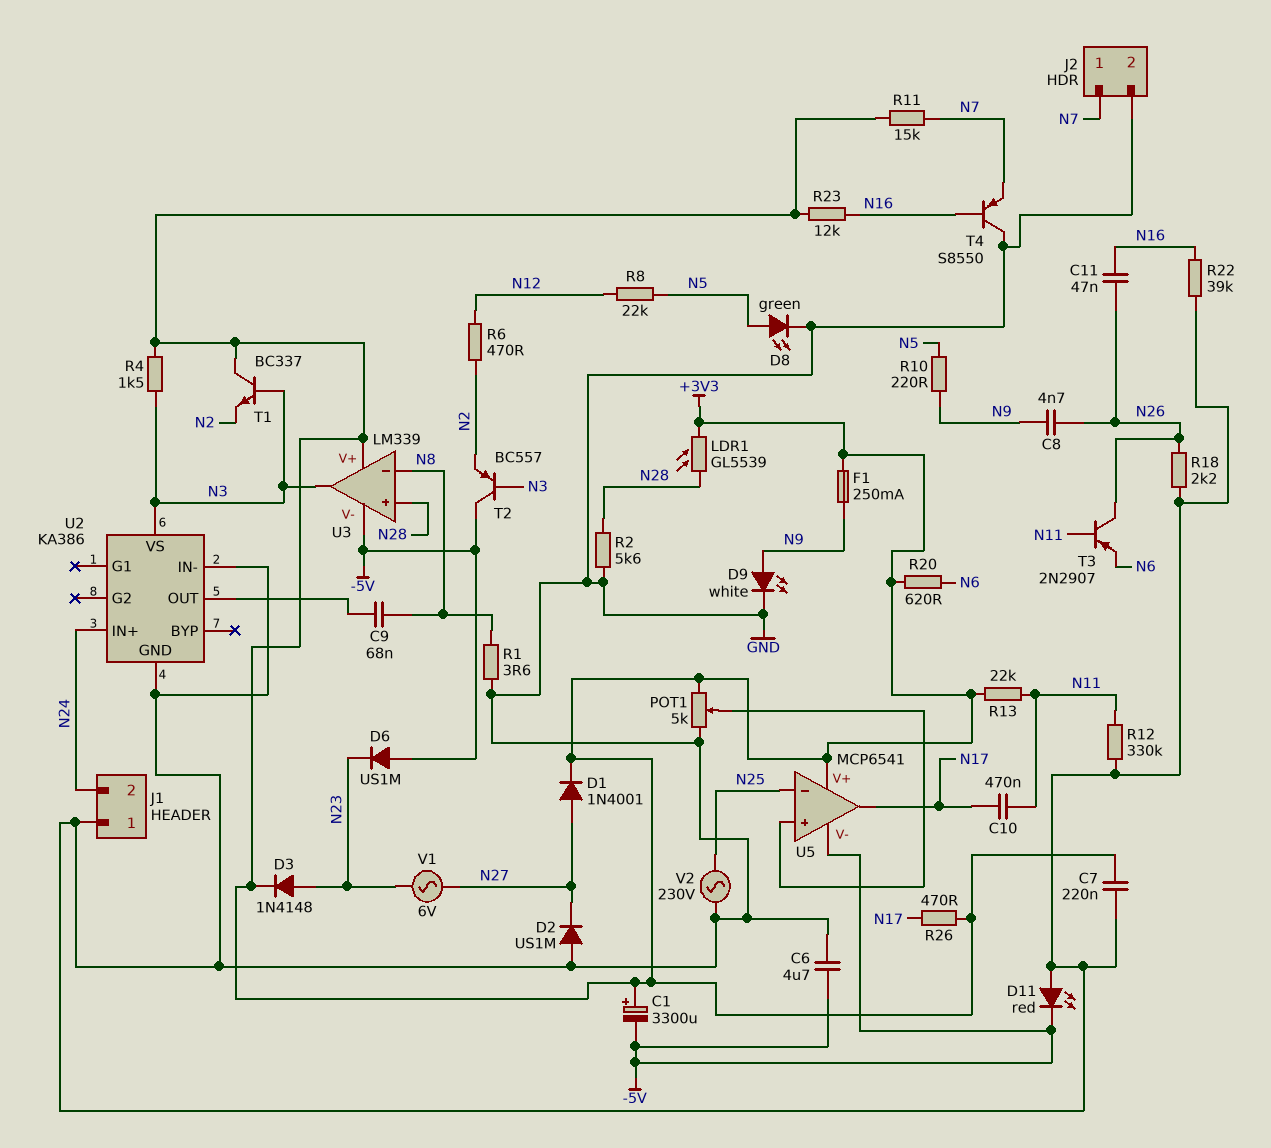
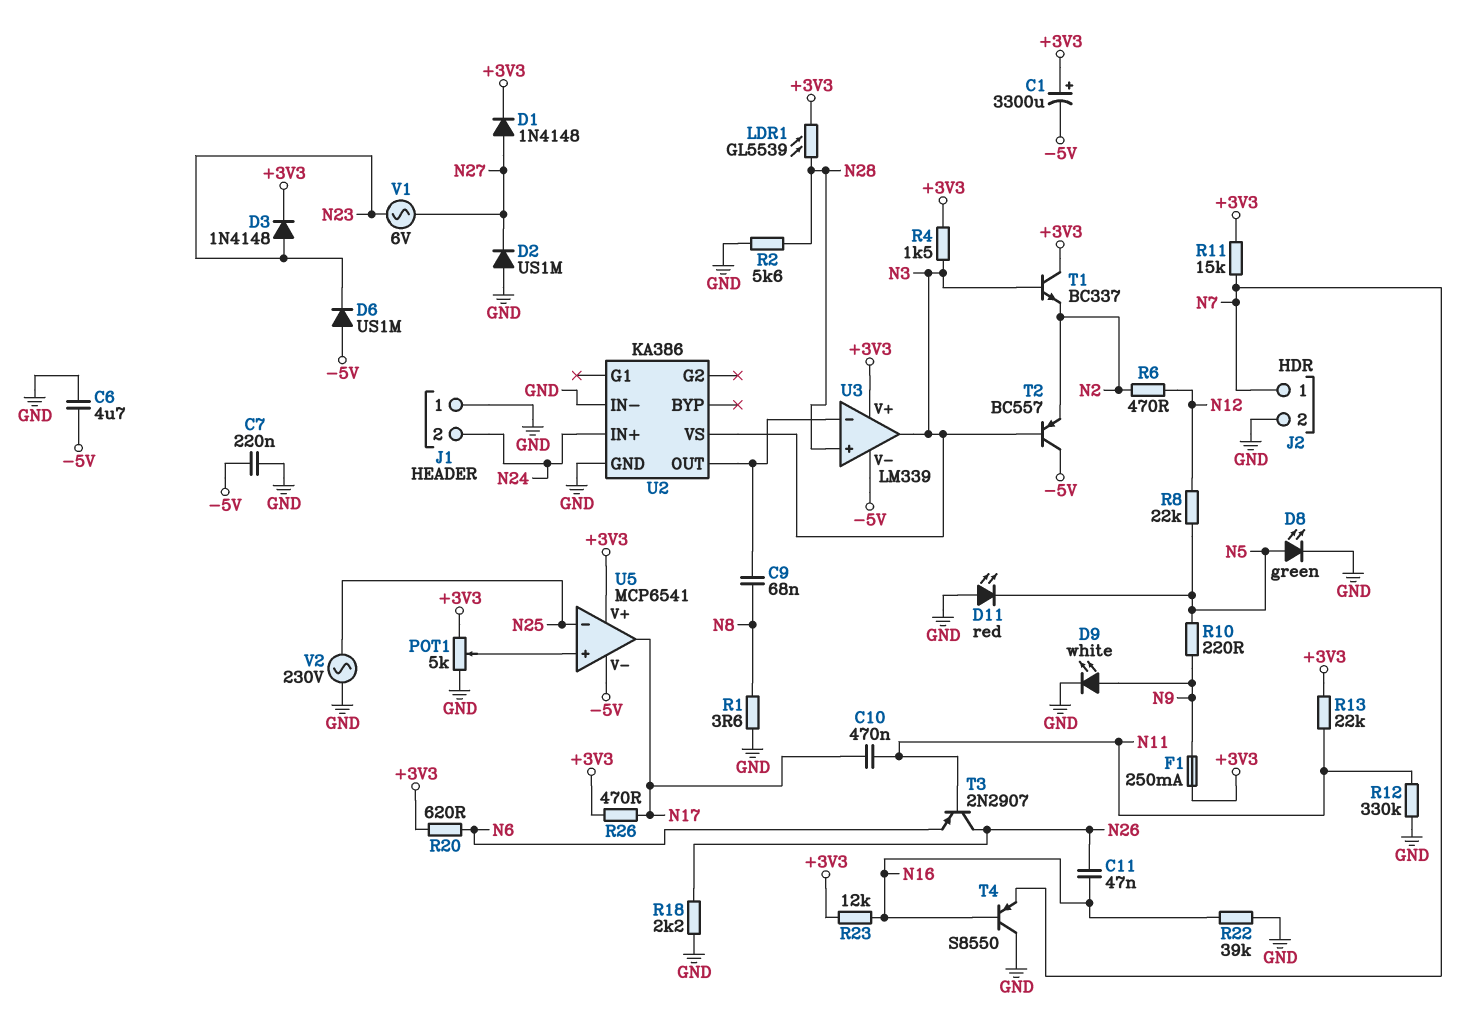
C7: 220nF (+3V3, GND) -> 220nF (-5V, GND)
C8: 4.7nF (N9, N26) -> none
D1: diode 1N4001 (A N27, K +3V3) -> diode 1N4148 (A N27, K +3V3)
D11: LED red (A GND, K -5V) -> LED red (A GND, K N5)
U3 pin in-: N8 -> U2/OUT

